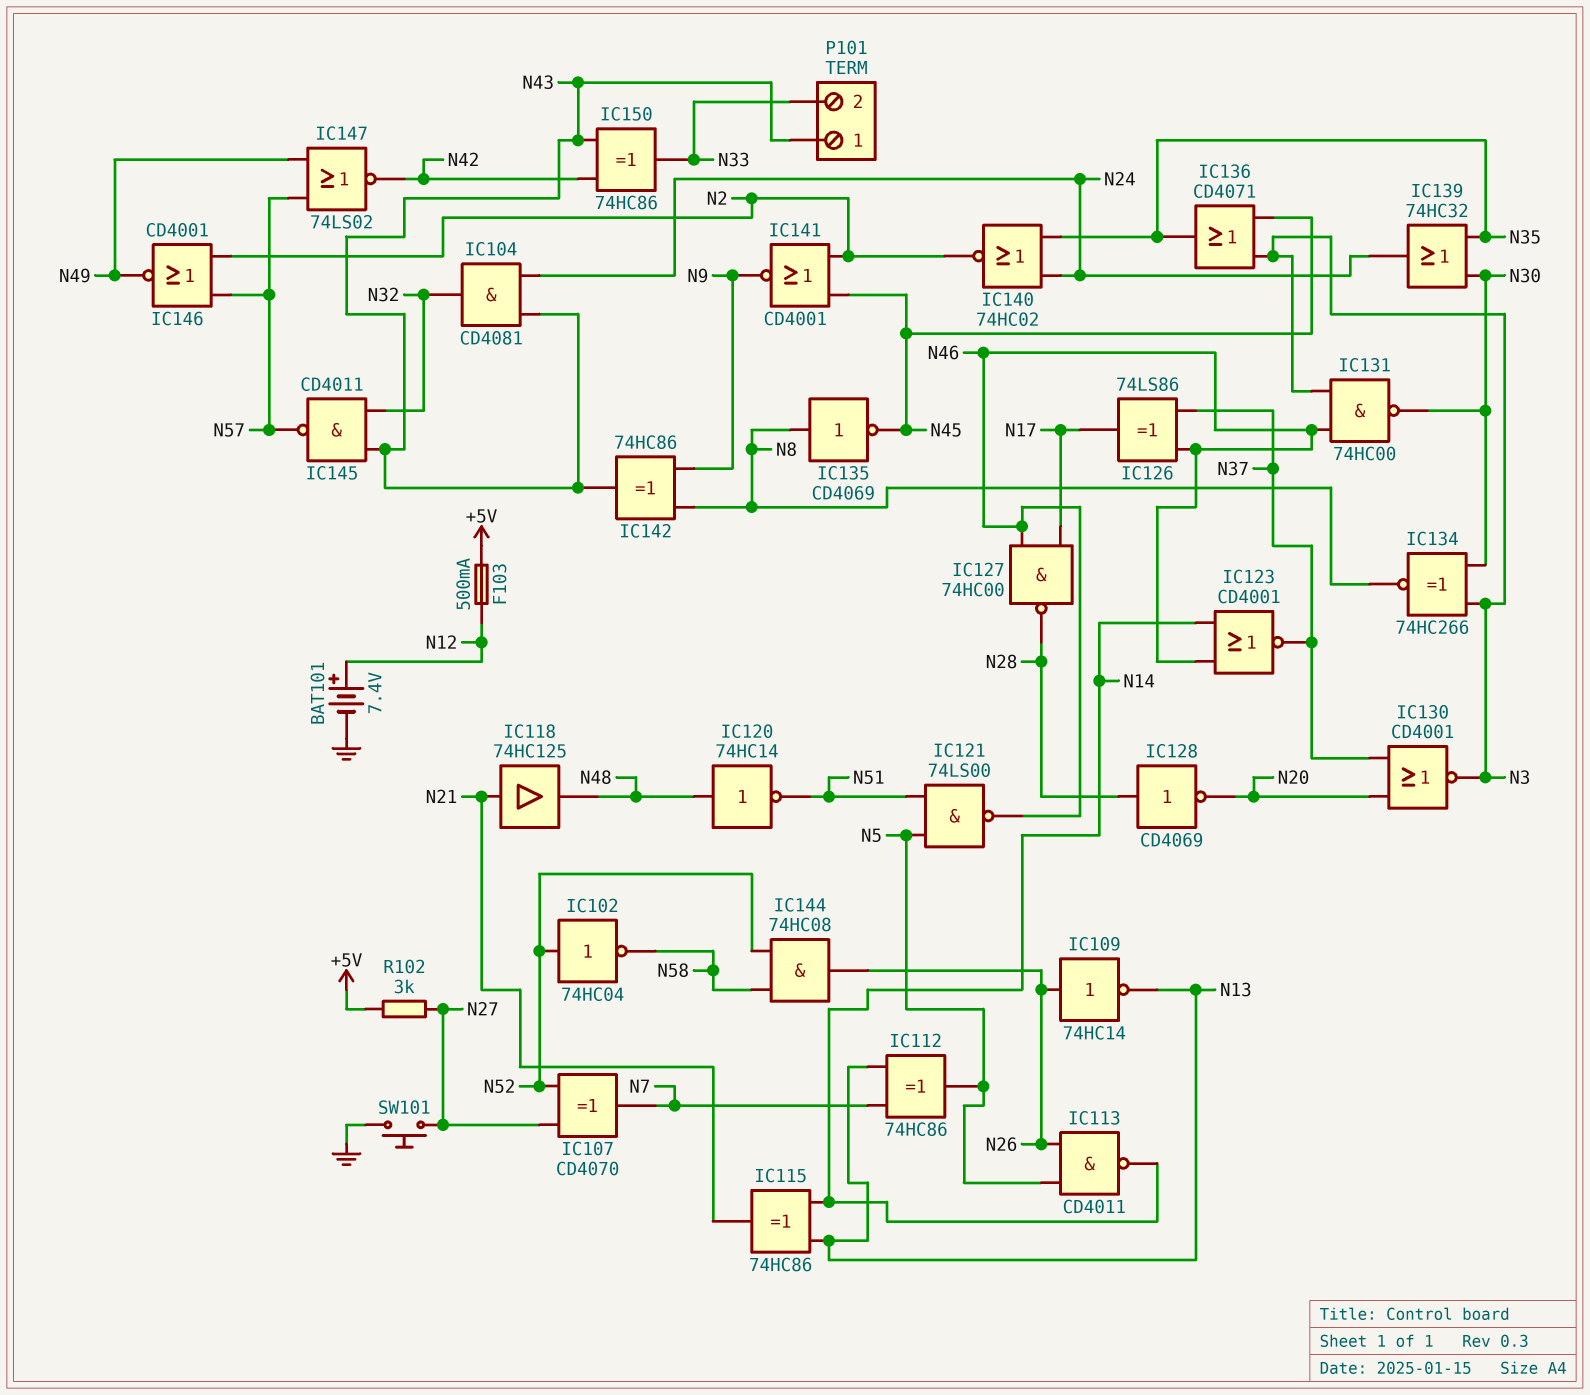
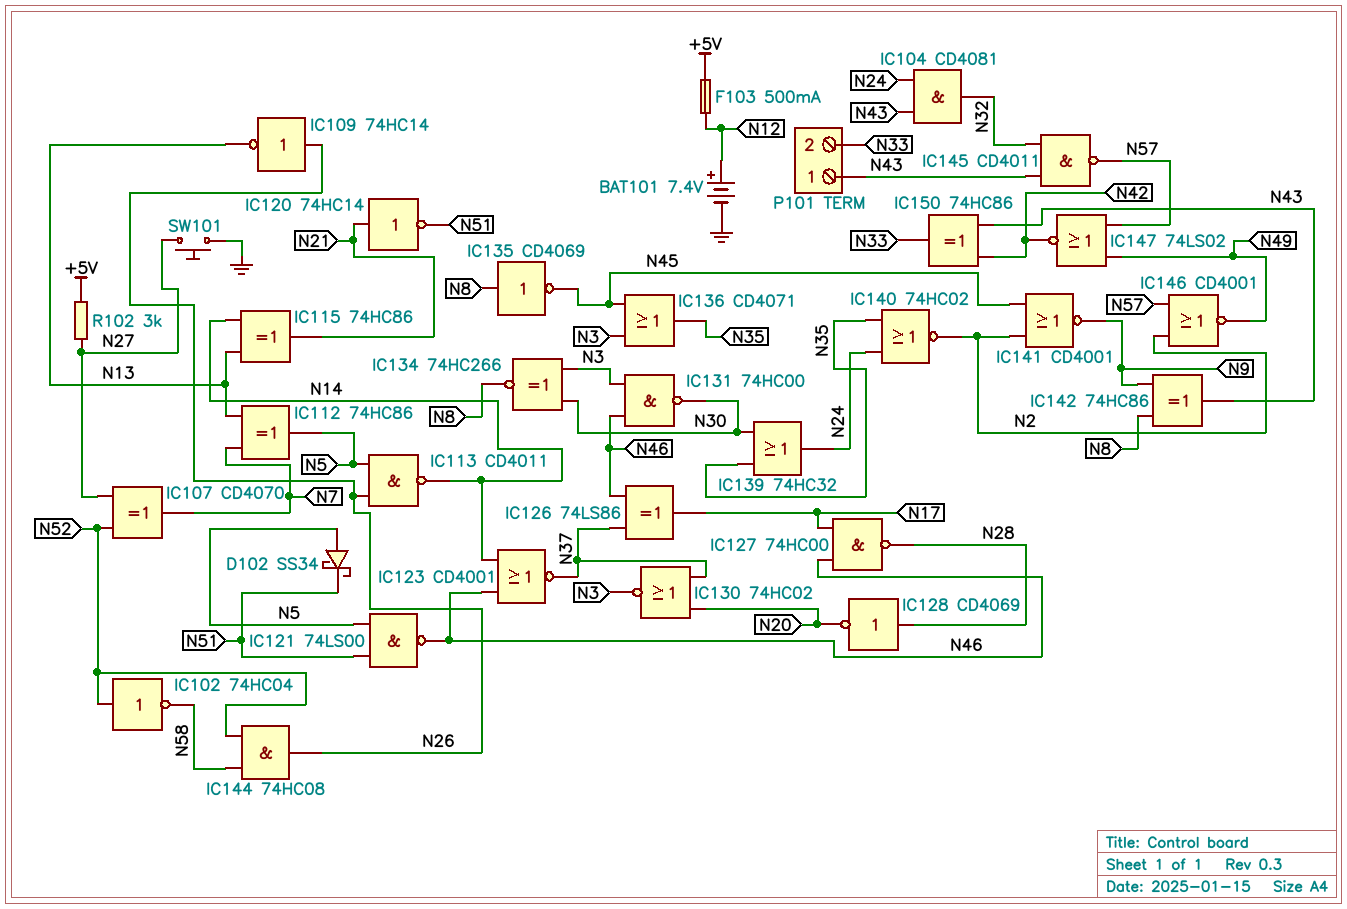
D102: none -> schottky SS34 (A N5, K N51)
IC118: buffer 74HC125 (in N21, out N48) -> none
IC120: NOT 74HC14 (in N48, out N51) -> NOT 74HC14 (in N21, out N51)
IC130: NOR CD4001 (in N20, in N37, out N3) -> NOR 74HC02 (in N20, in N37, out N3)

